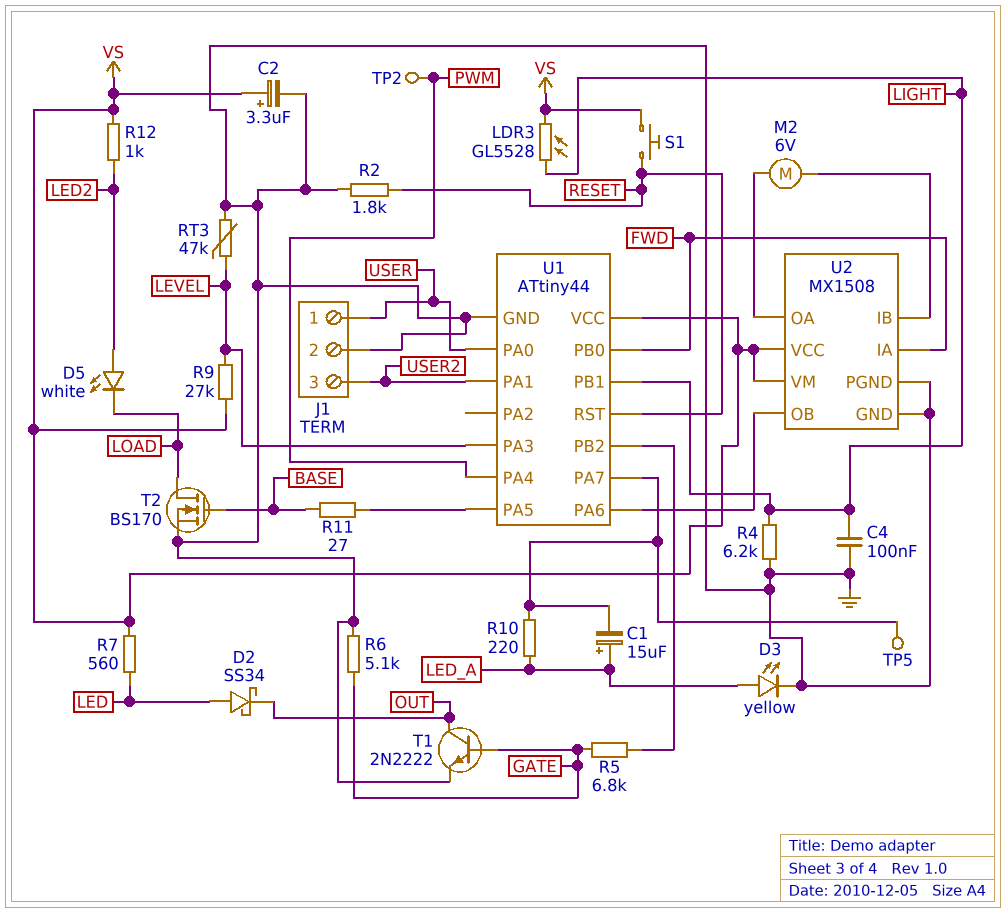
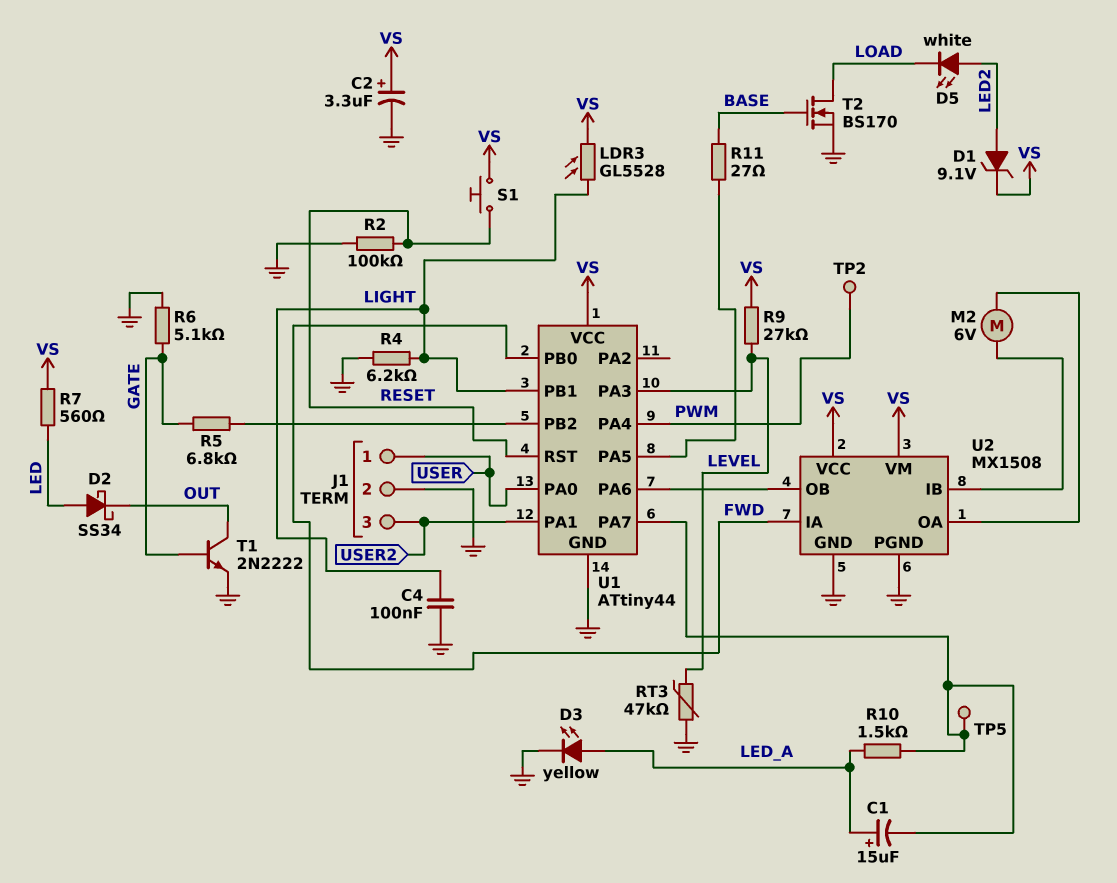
D1: none -> zener 9.1V (A LED2, K VS)
R2: 1.8k (GND, RESET) -> 100k (GND, RESET)
R10: 220 (LED_A, U1/PA7) -> 1.5k (LED_A, U1/PA7)
R12: 1k (LED2, VS) -> none

